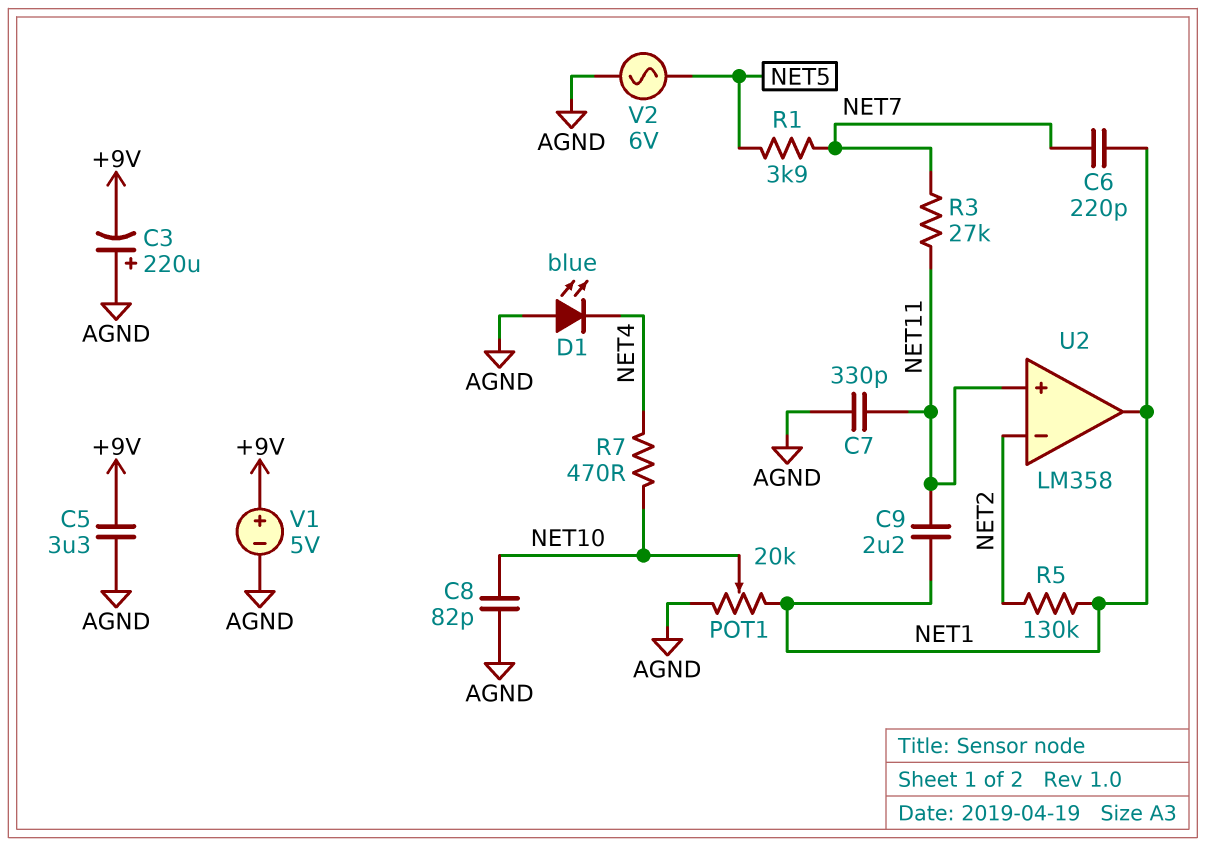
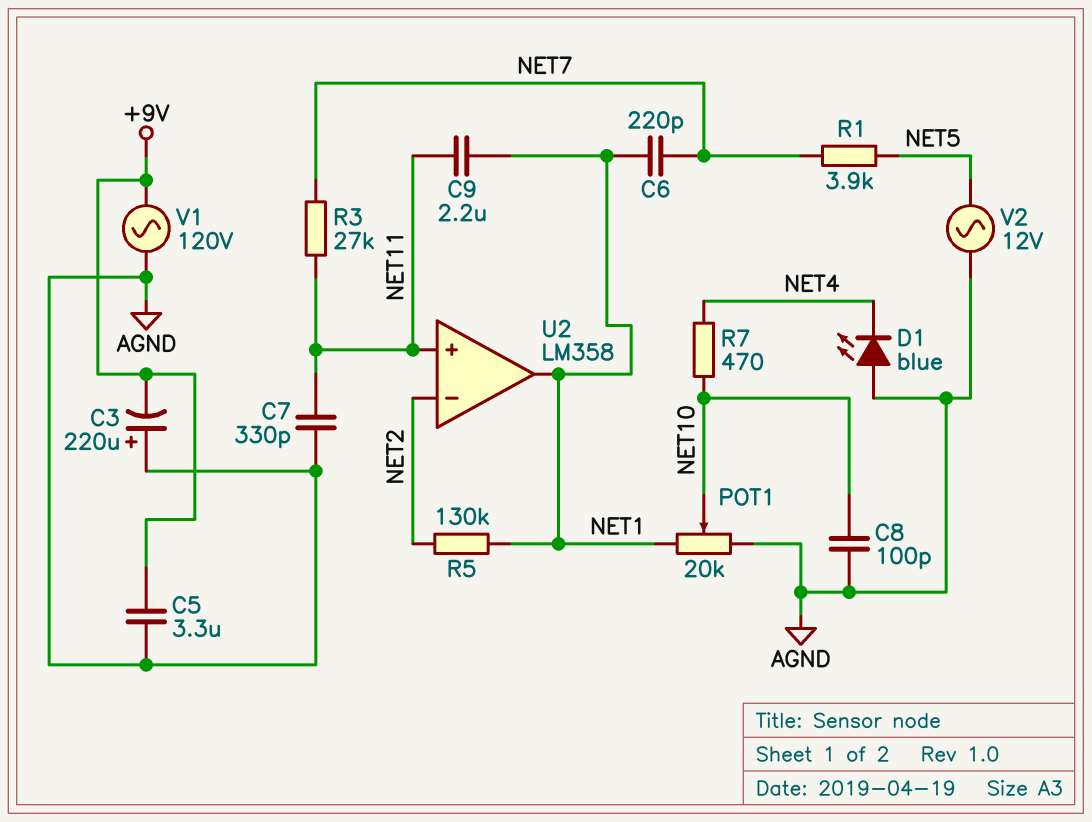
C8: 82pF (AGND, NET10) -> 100pF (AGND, NET10)
V1: 5V (plus +9V, minus AGND) -> AC 120V (+9V, AGND)
V2: AC 6V (AGND, NET5) -> AC 12V (AGND, NET5)

